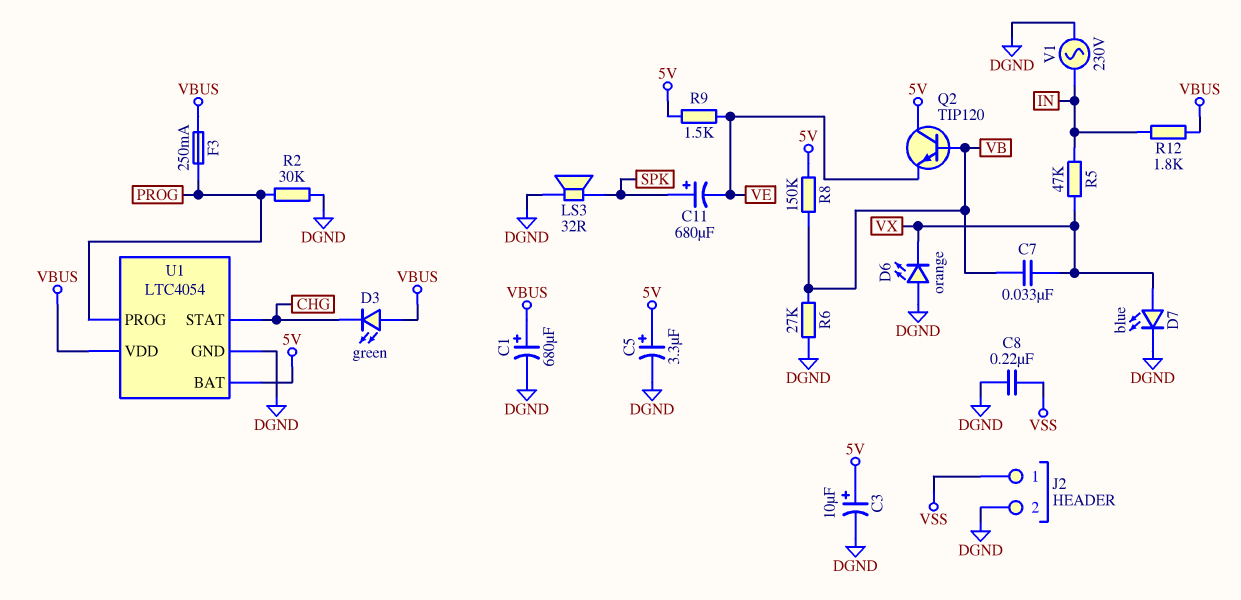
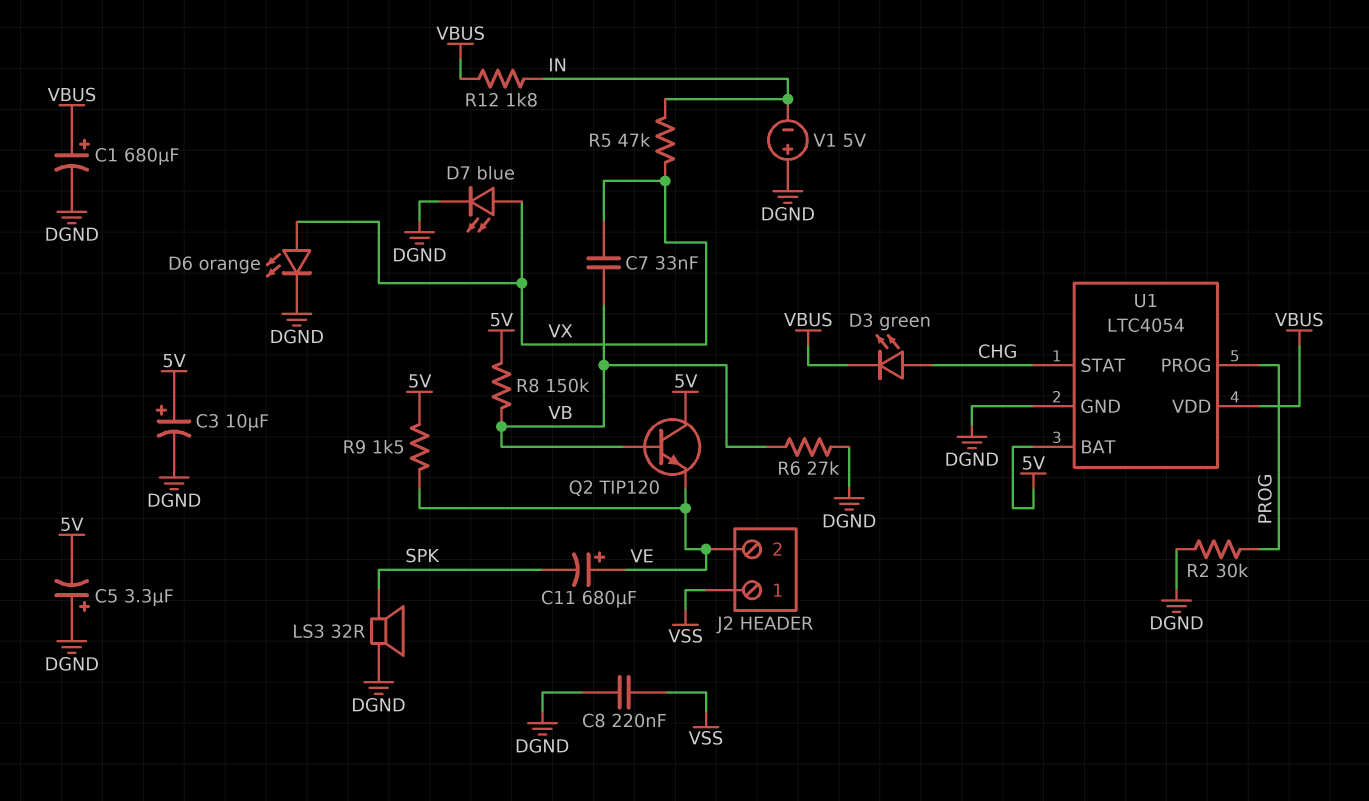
C5: 3.3uF (plus 5V, minus DGND) -> 3.3uF (plus DGND, minus 5V)
C11: 680uF (plus SPK, minus VE) -> 680uF (plus VE, minus SPK)
D3: LED green (A VBUS, K CHG) -> LED green (A CHG, K VBUS)
D6: LED orange (A DGND, K VX) -> LED orange (A VX, K DGND)
F3: 250mA (PROG, VBUS) -> none
J2 pin 2: DGND -> VE
V1: AC 230V (DGND, IN) -> 5V (plus DGND, minus IN)

